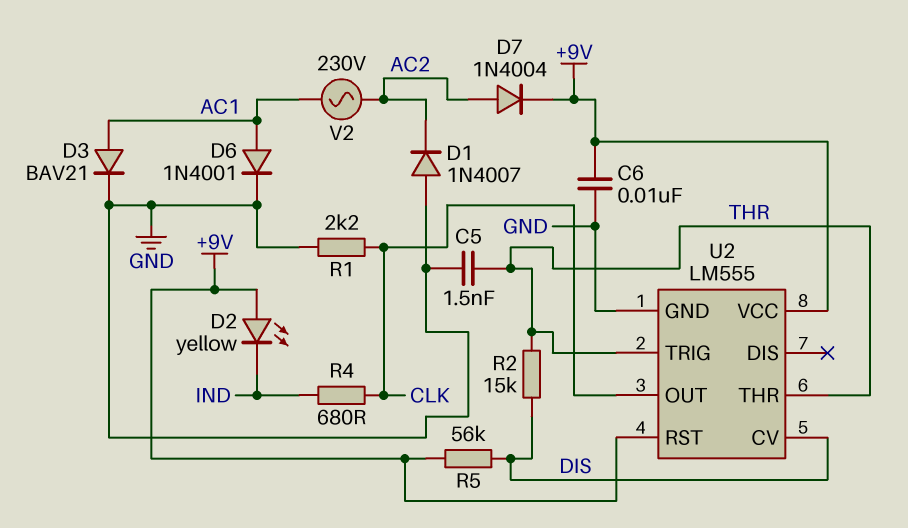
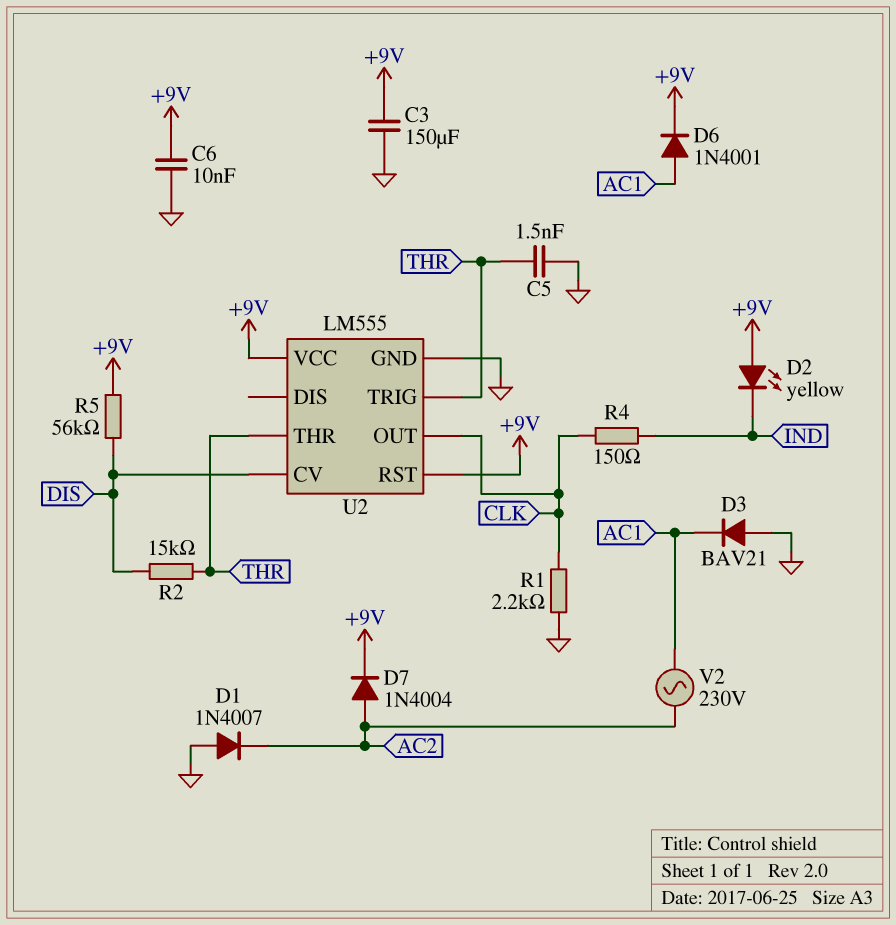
C3: none -> 150uF (+9V, GND)
D3: diode BAV21 (A AC1, K GND) -> diode BAV21 (A GND, K AC1)
D6: diode 1N4001 (A AC1, K GND) -> diode 1N4001 (A AC1, K +9V)
R4: 680 (CLK, IND) -> 150 (CLK, IND)

